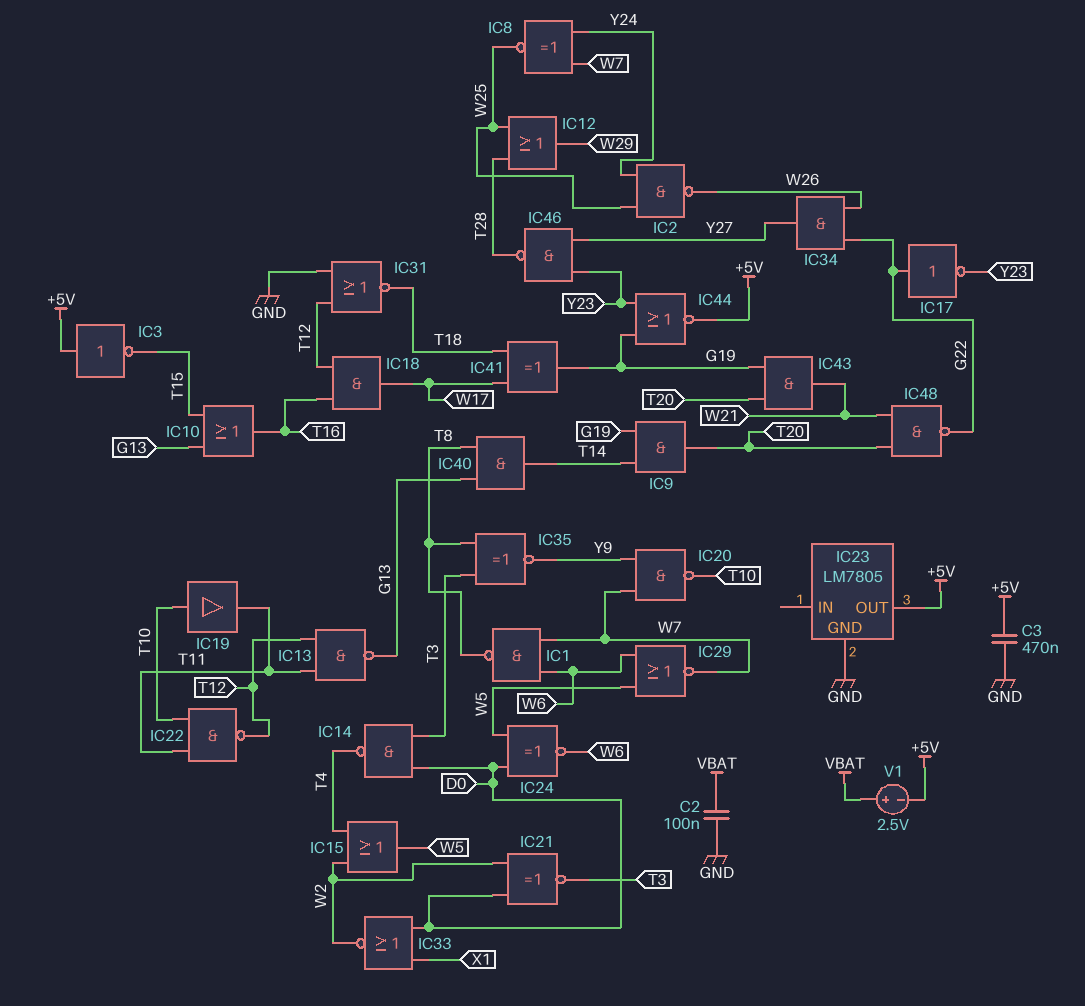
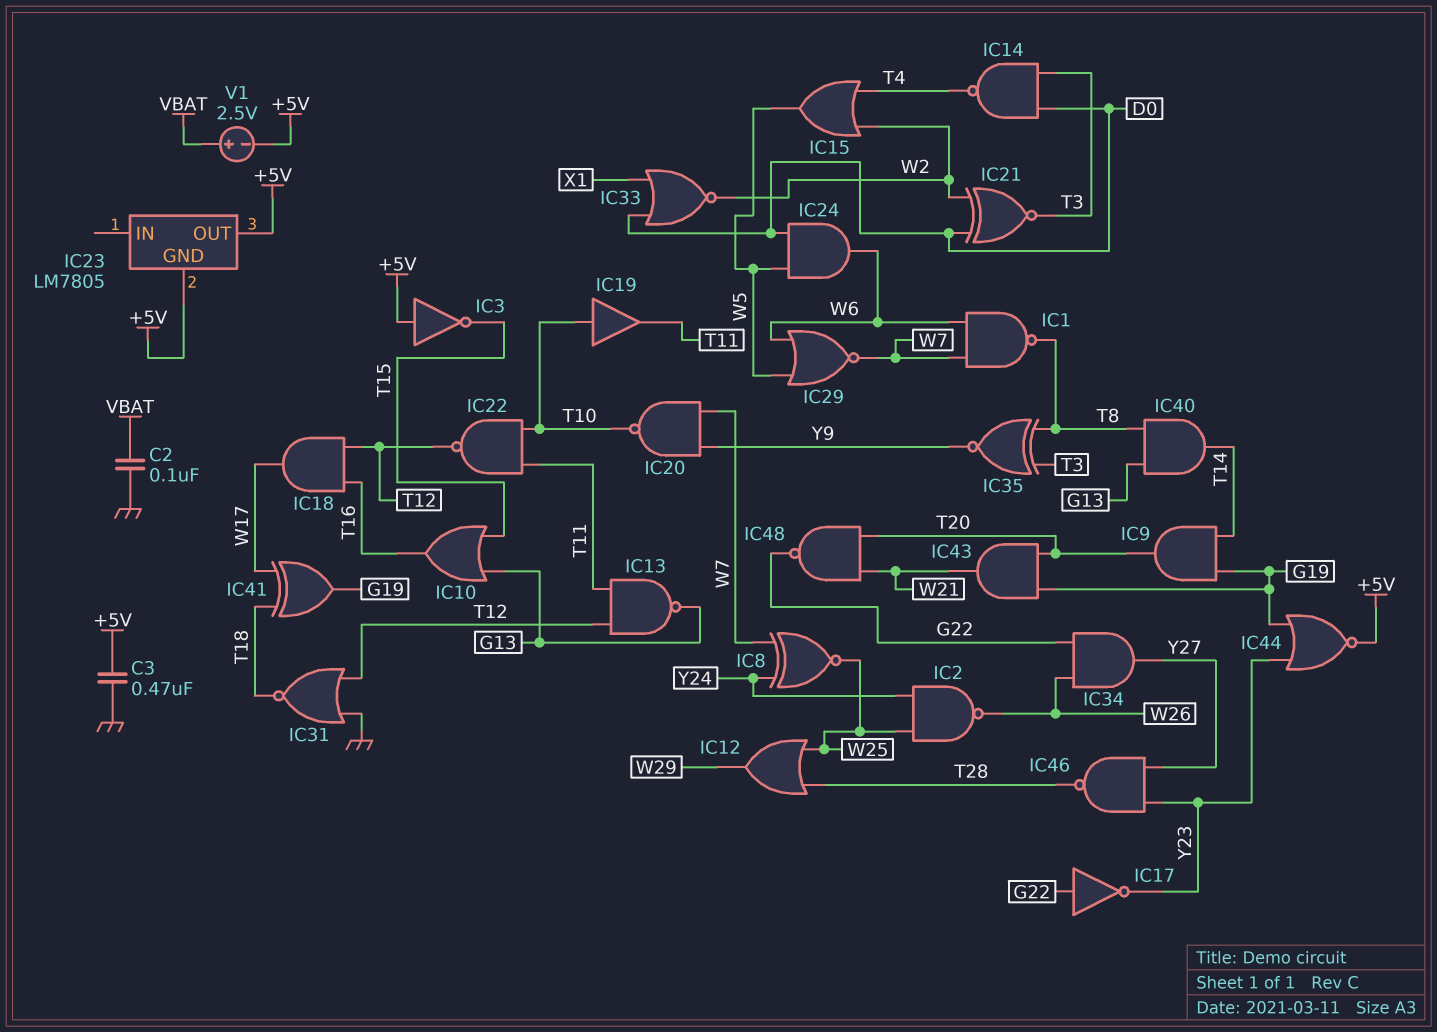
IC23 pin GND: GND -> +5V
IC24: XNOR (in D0, in W5, out W6) -> AND (in D0, in W5, out W6)

